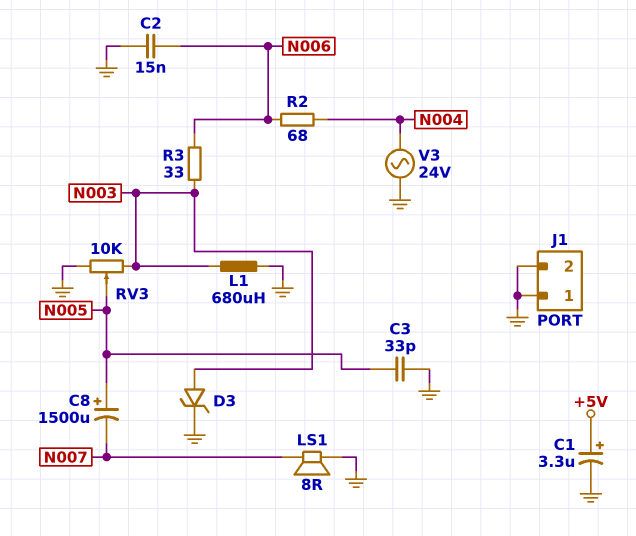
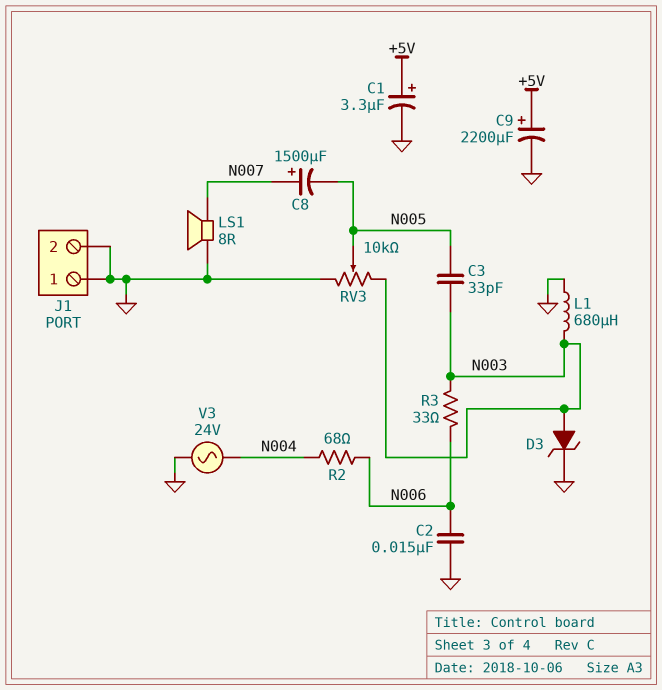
C3: 33pF (GND, N005) -> 33pF (N003, N005)
C8: 1500uF (plus N005, minus N007) -> 1500uF (plus N007, minus N005)
C9: none -> 2200uF (plus +5V, minus GND)

